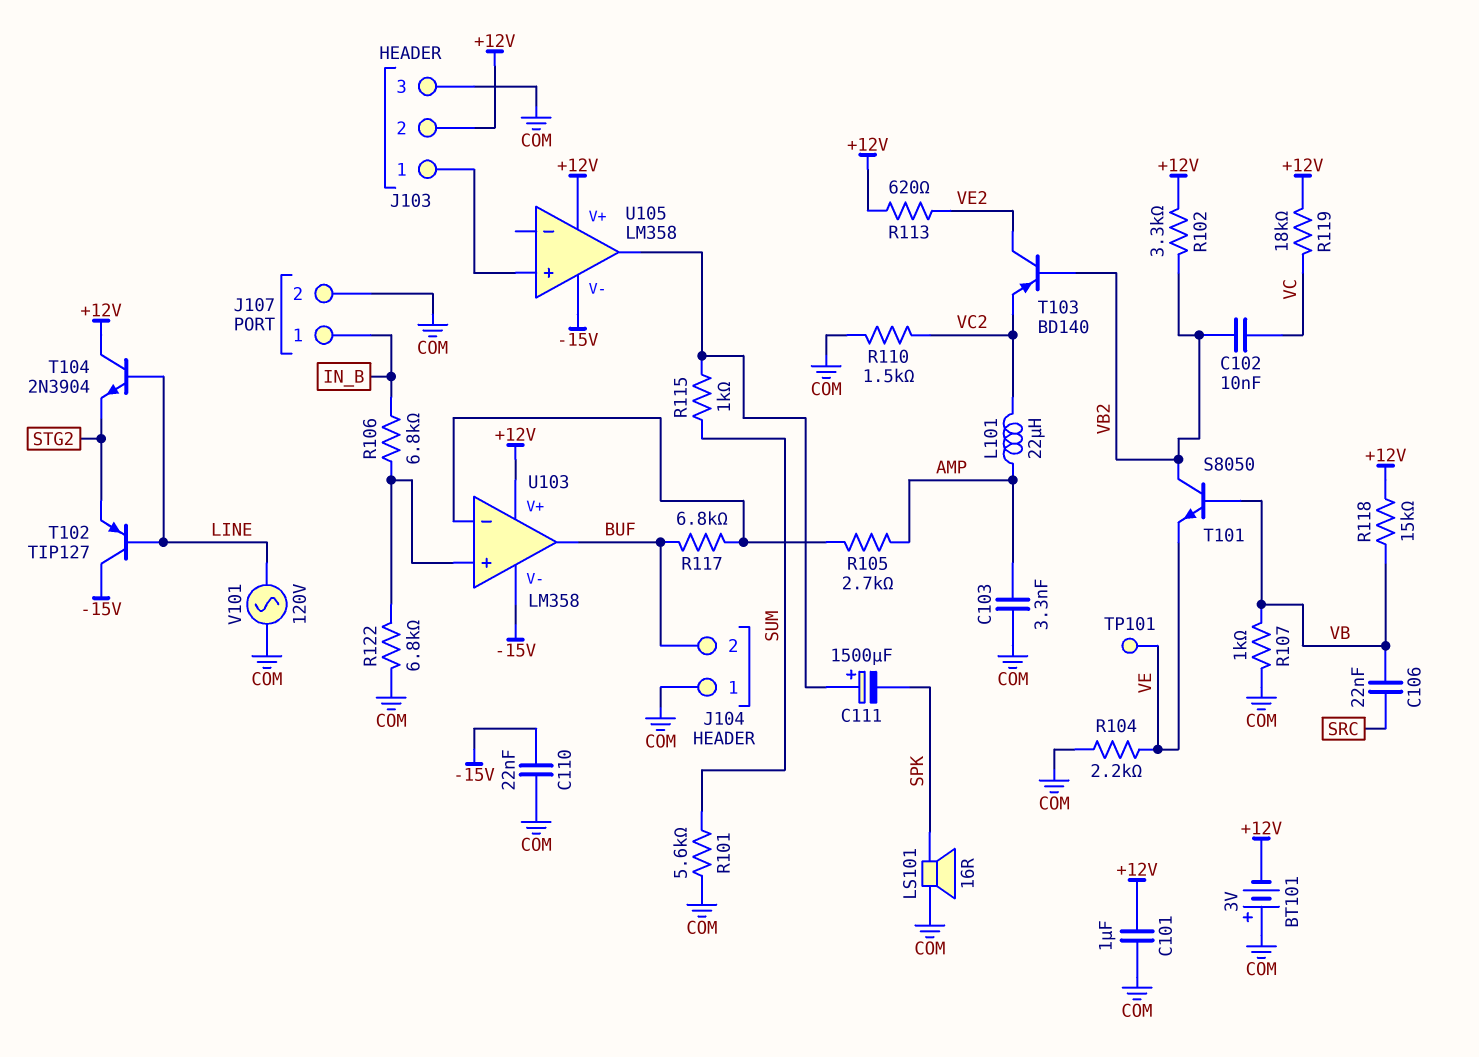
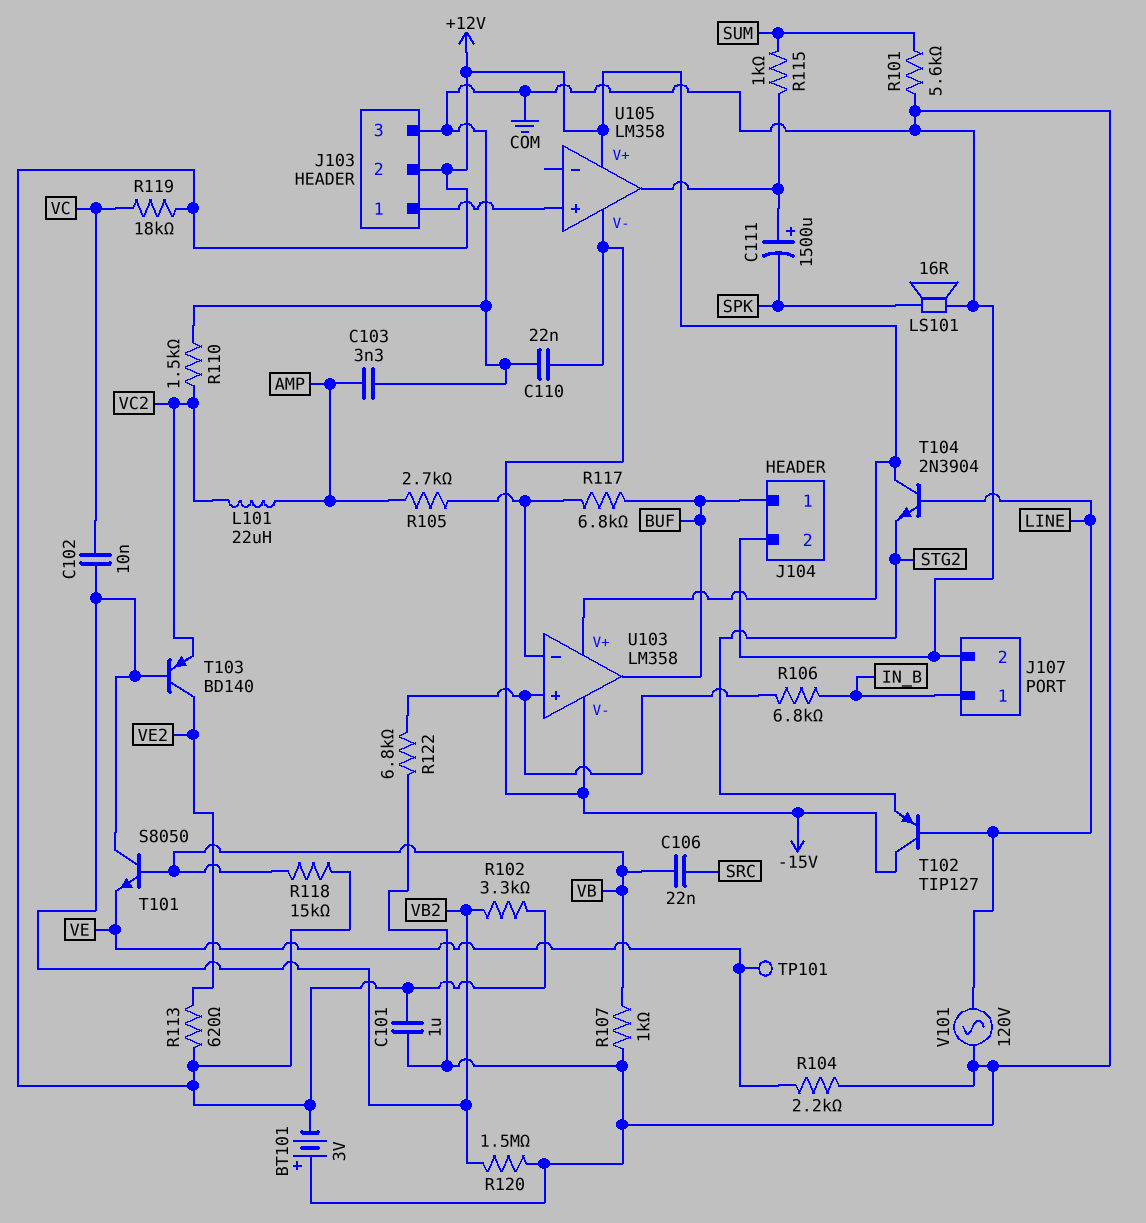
J104 pin 1: COM -> BUF
J104 pin 2: BUF -> COM
R120: none -> 1.5M (COM, VB2)

